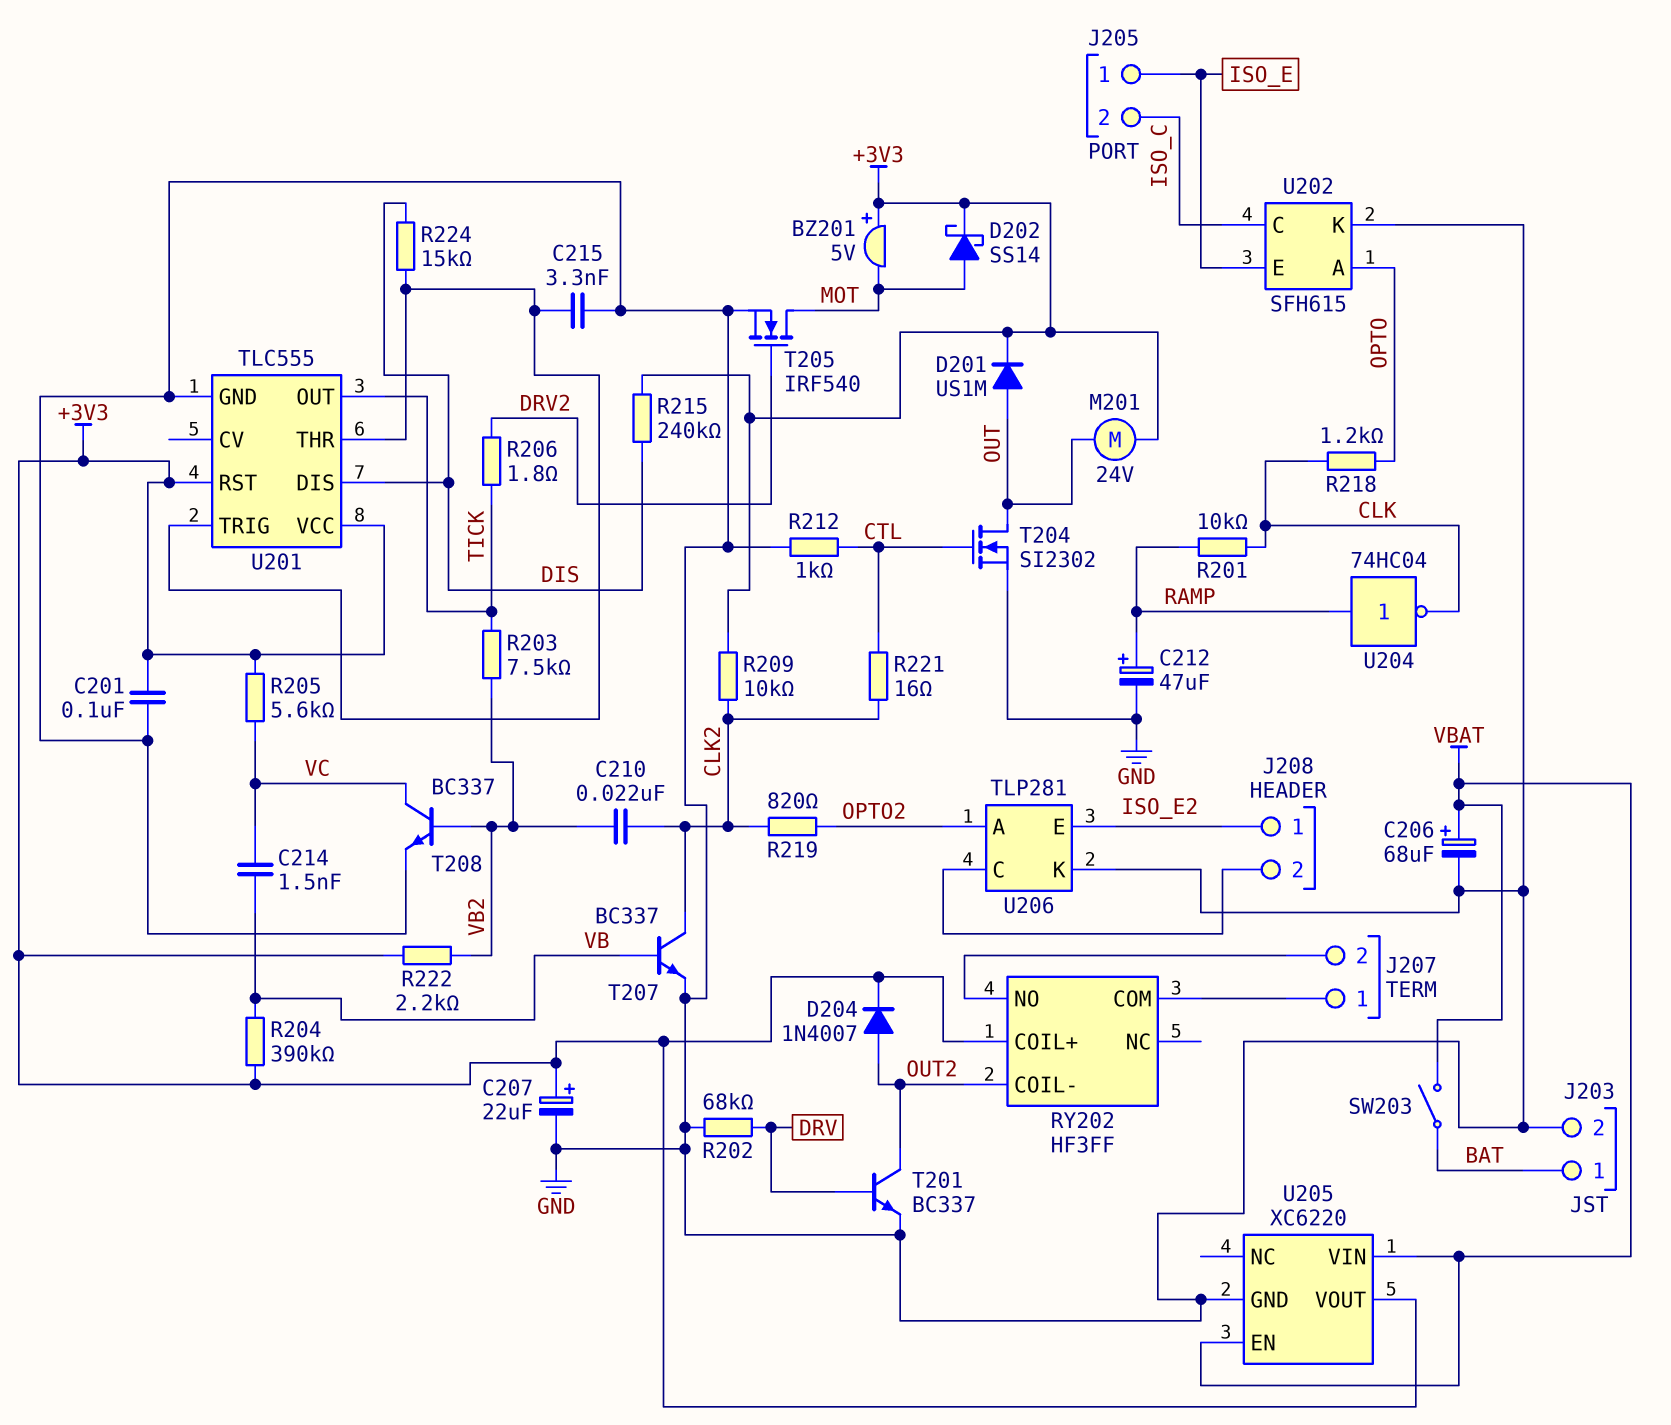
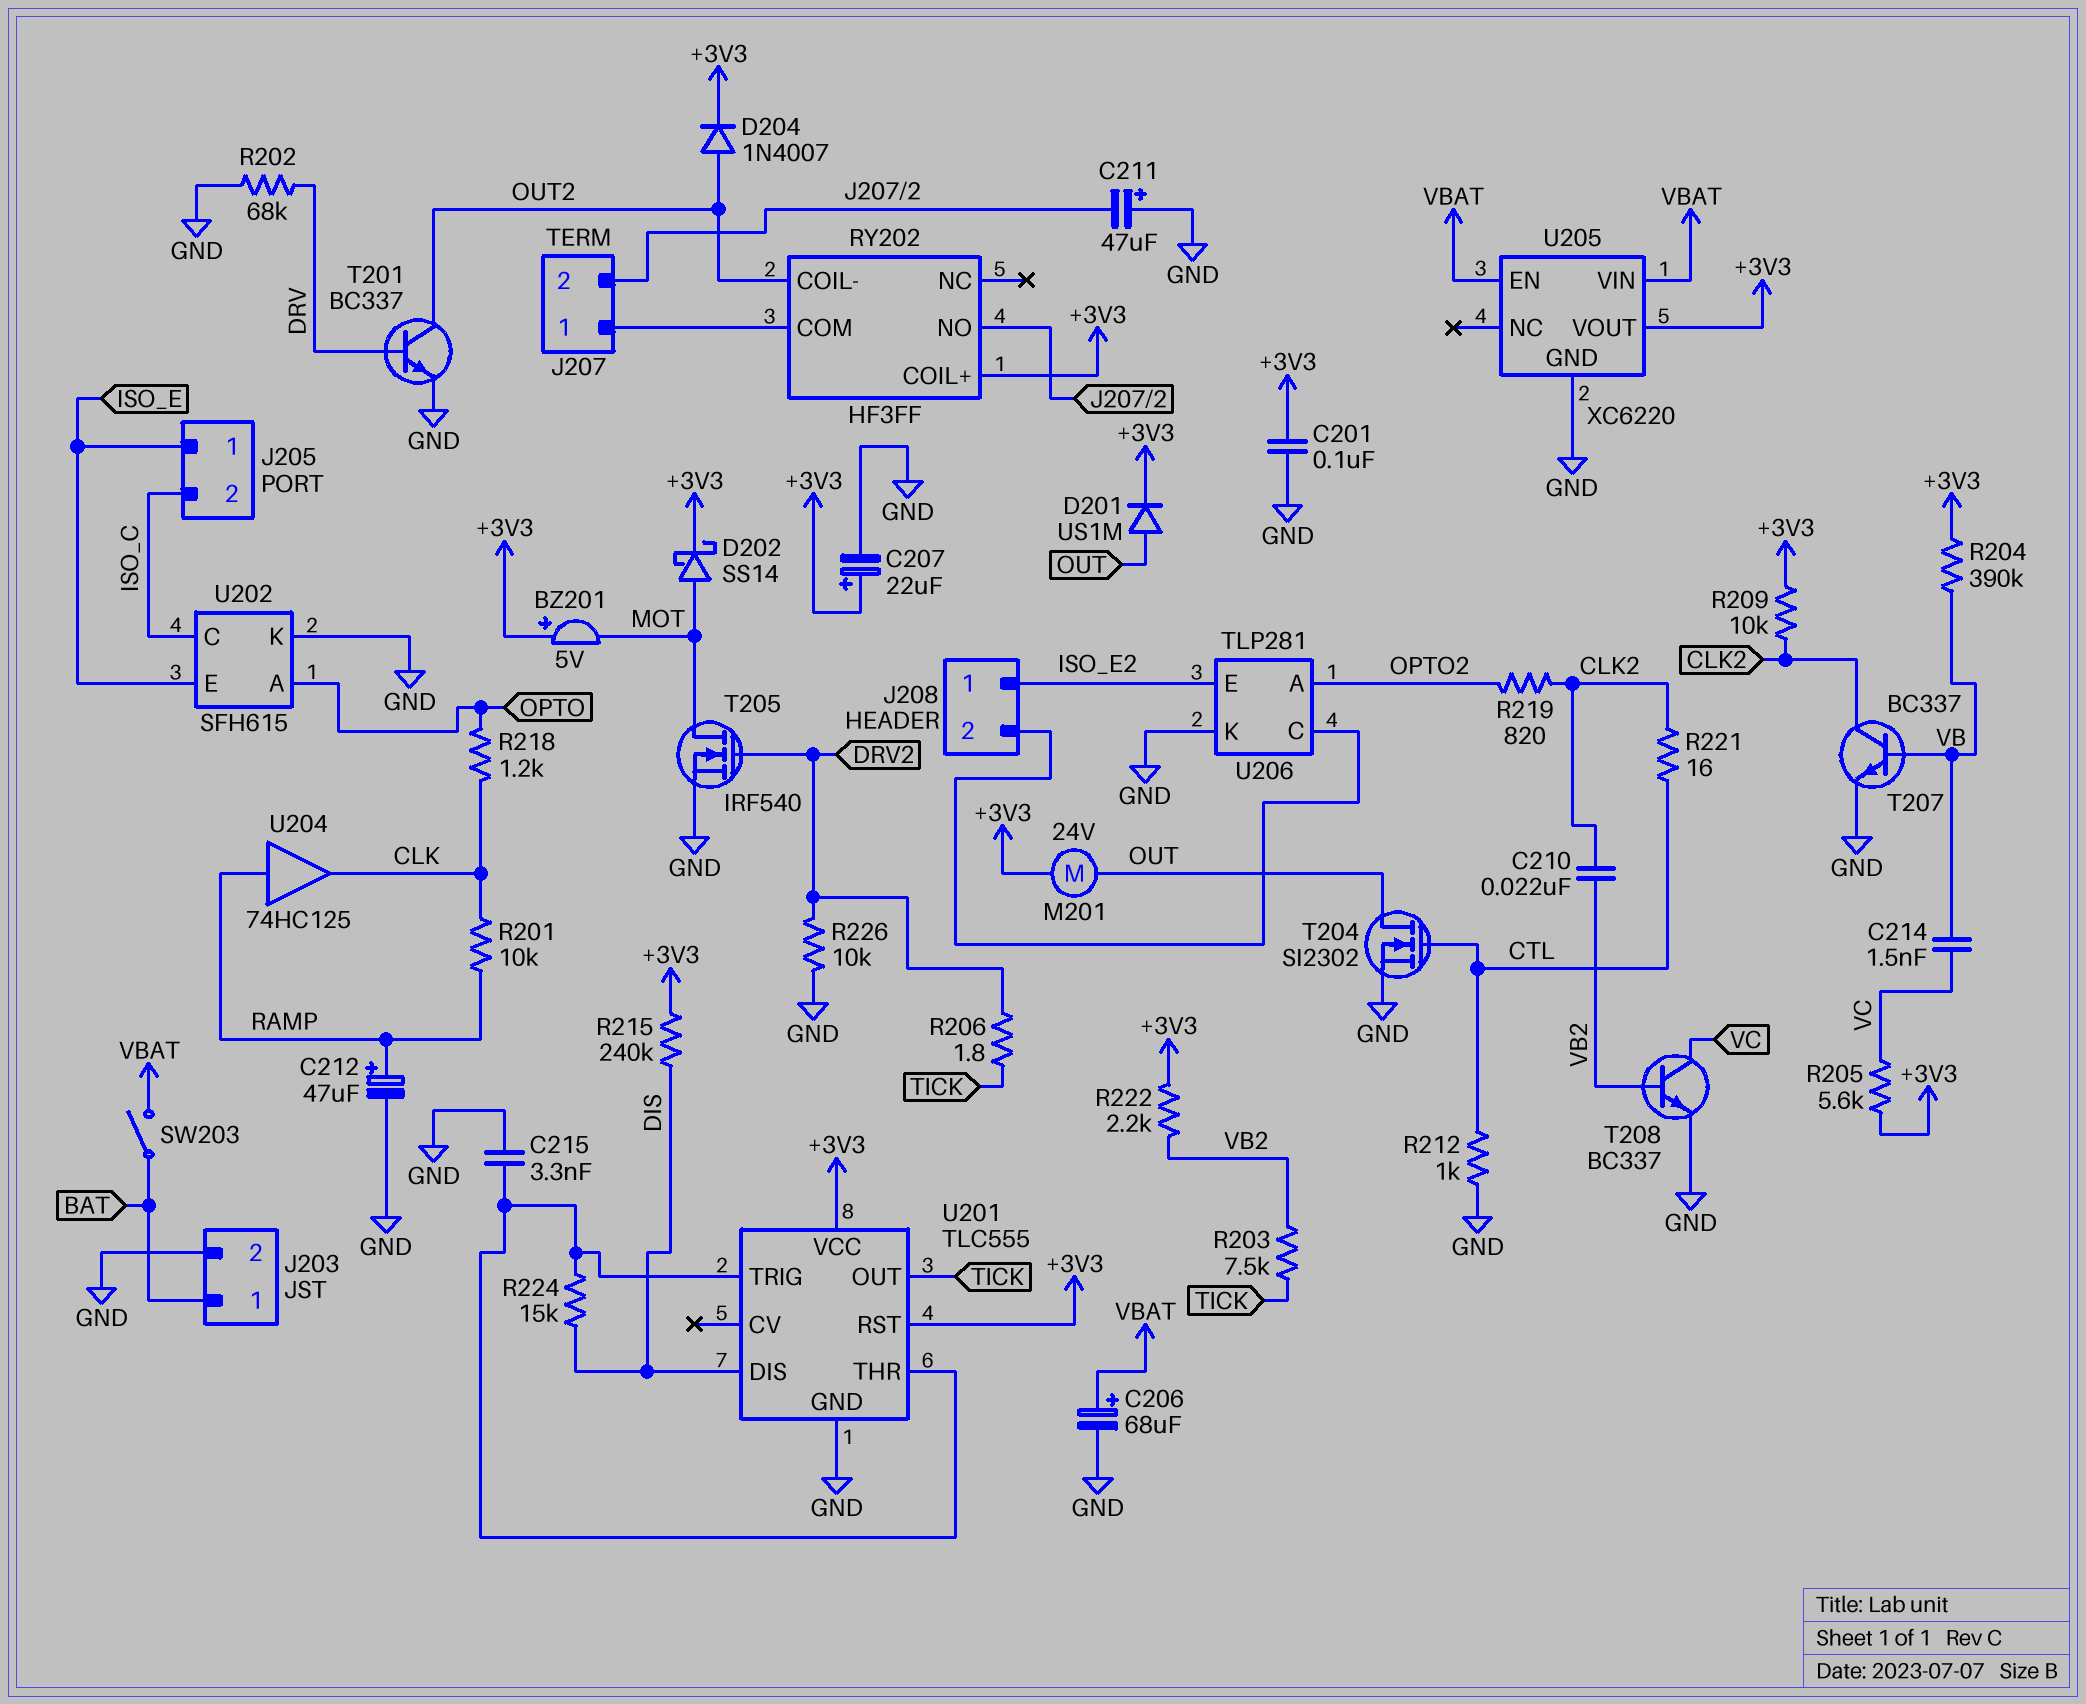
C211: none -> 47uF (plus GND, minus J207/2)
R226: none -> 10k (DRV2, GND)
U204: NOT 74HC04 (in RAMP, out CLK) -> buffer 74HC125 (in RAMP, out CLK)

